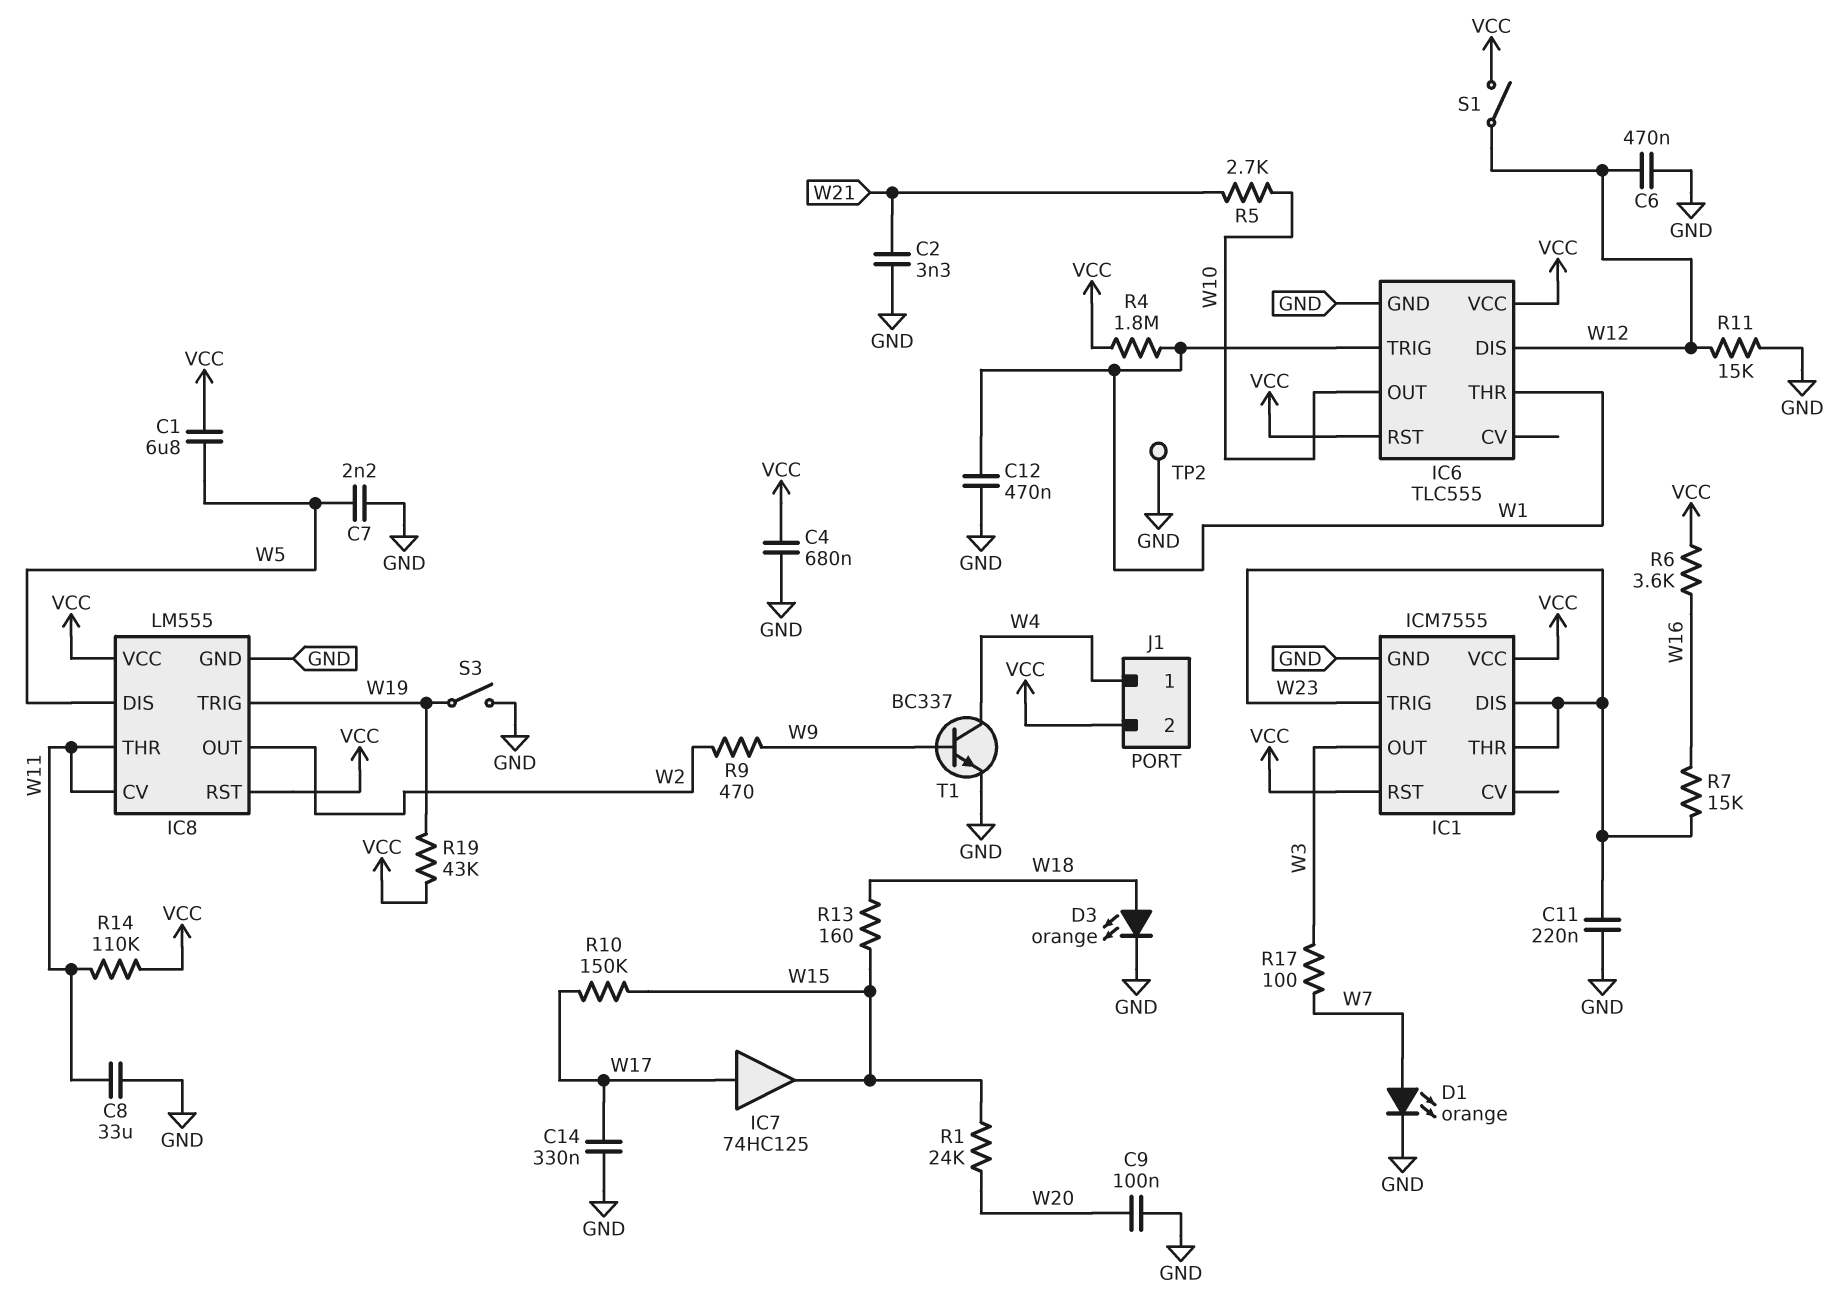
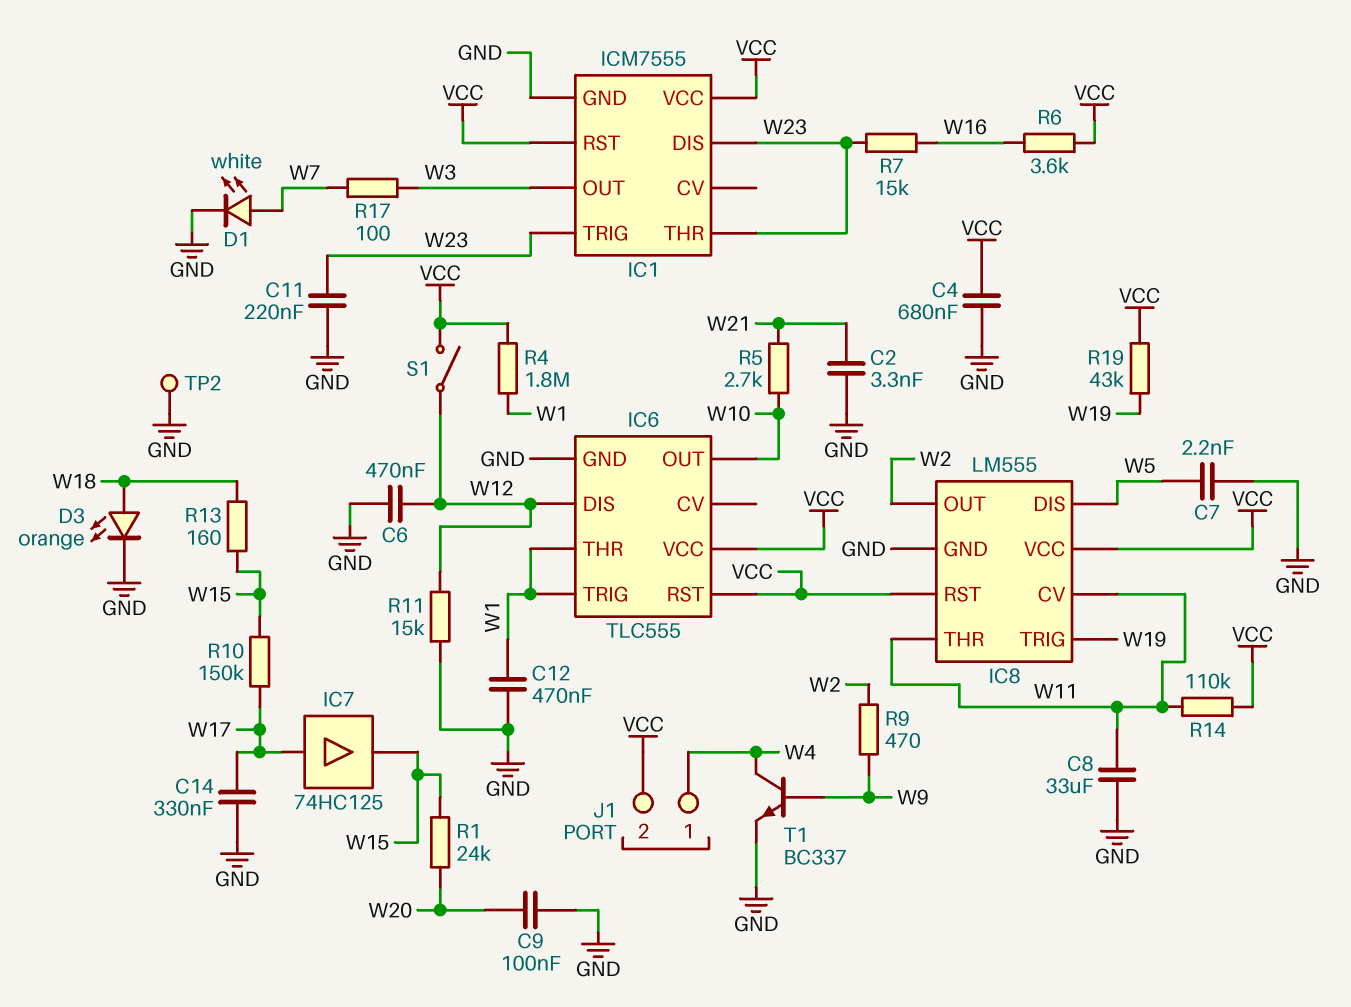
C1: 6.8uF (VCC, W5) -> none
D1: LED orange (A W7, K GND) -> LED white (A W7, K GND)
S3: switch (GND, W19) -> none

